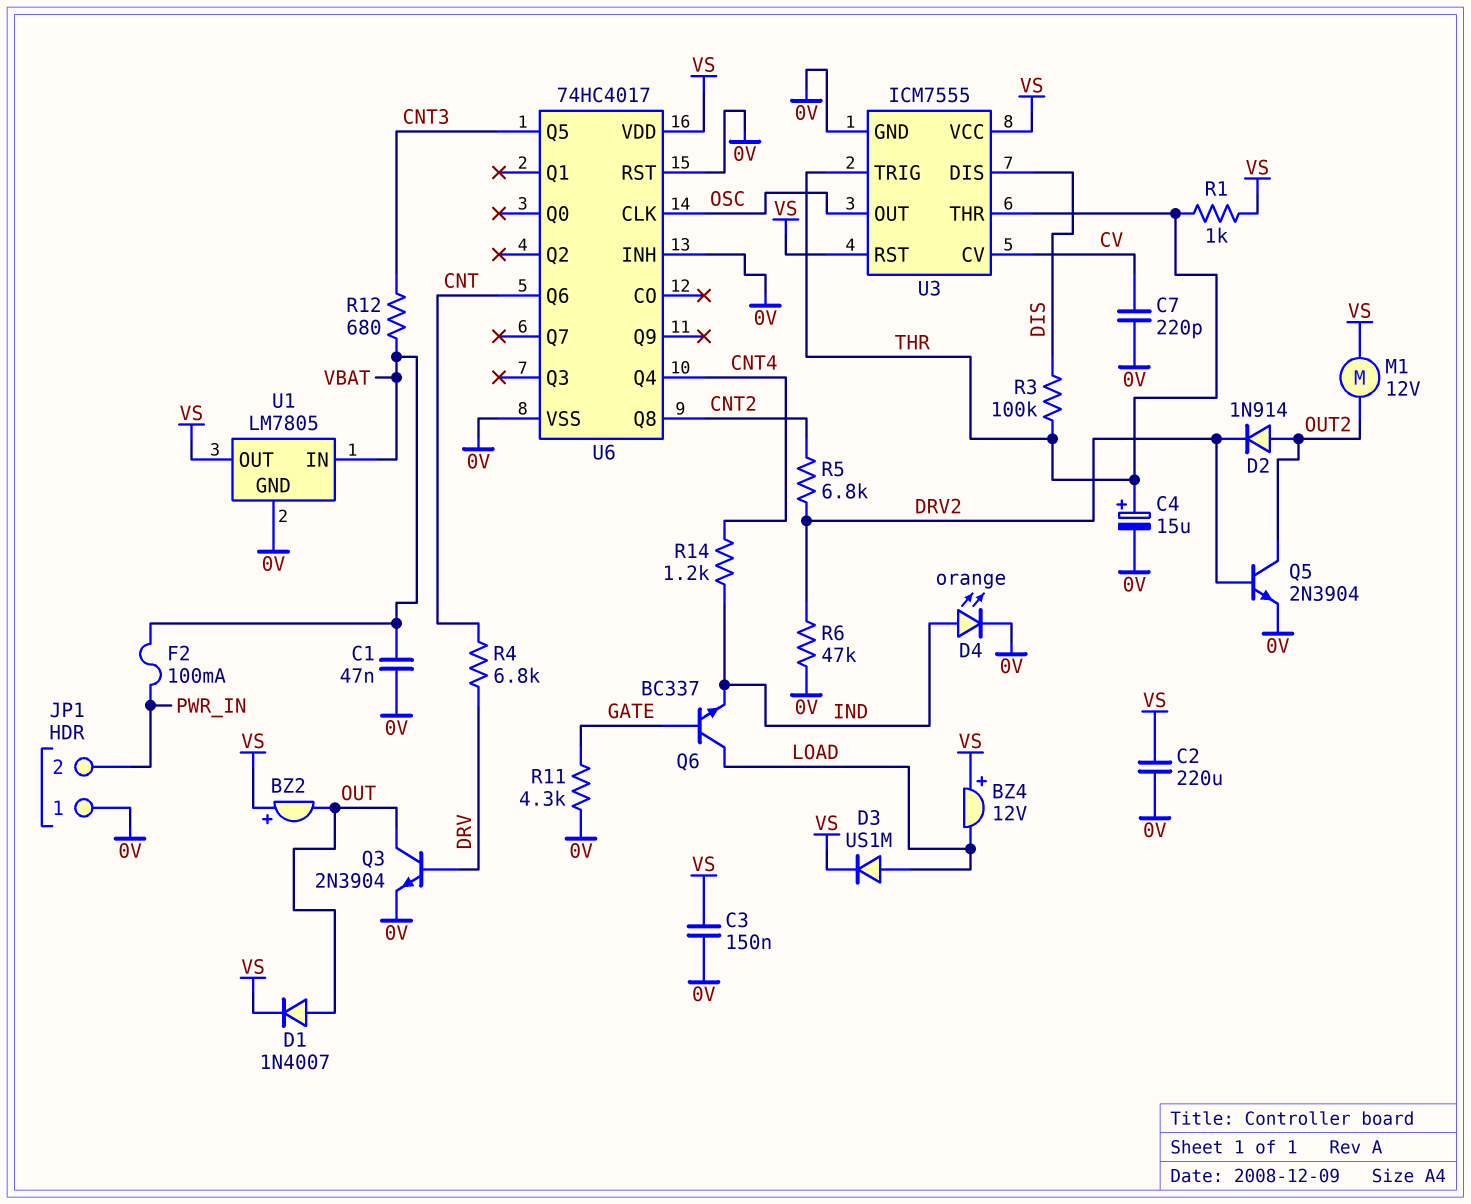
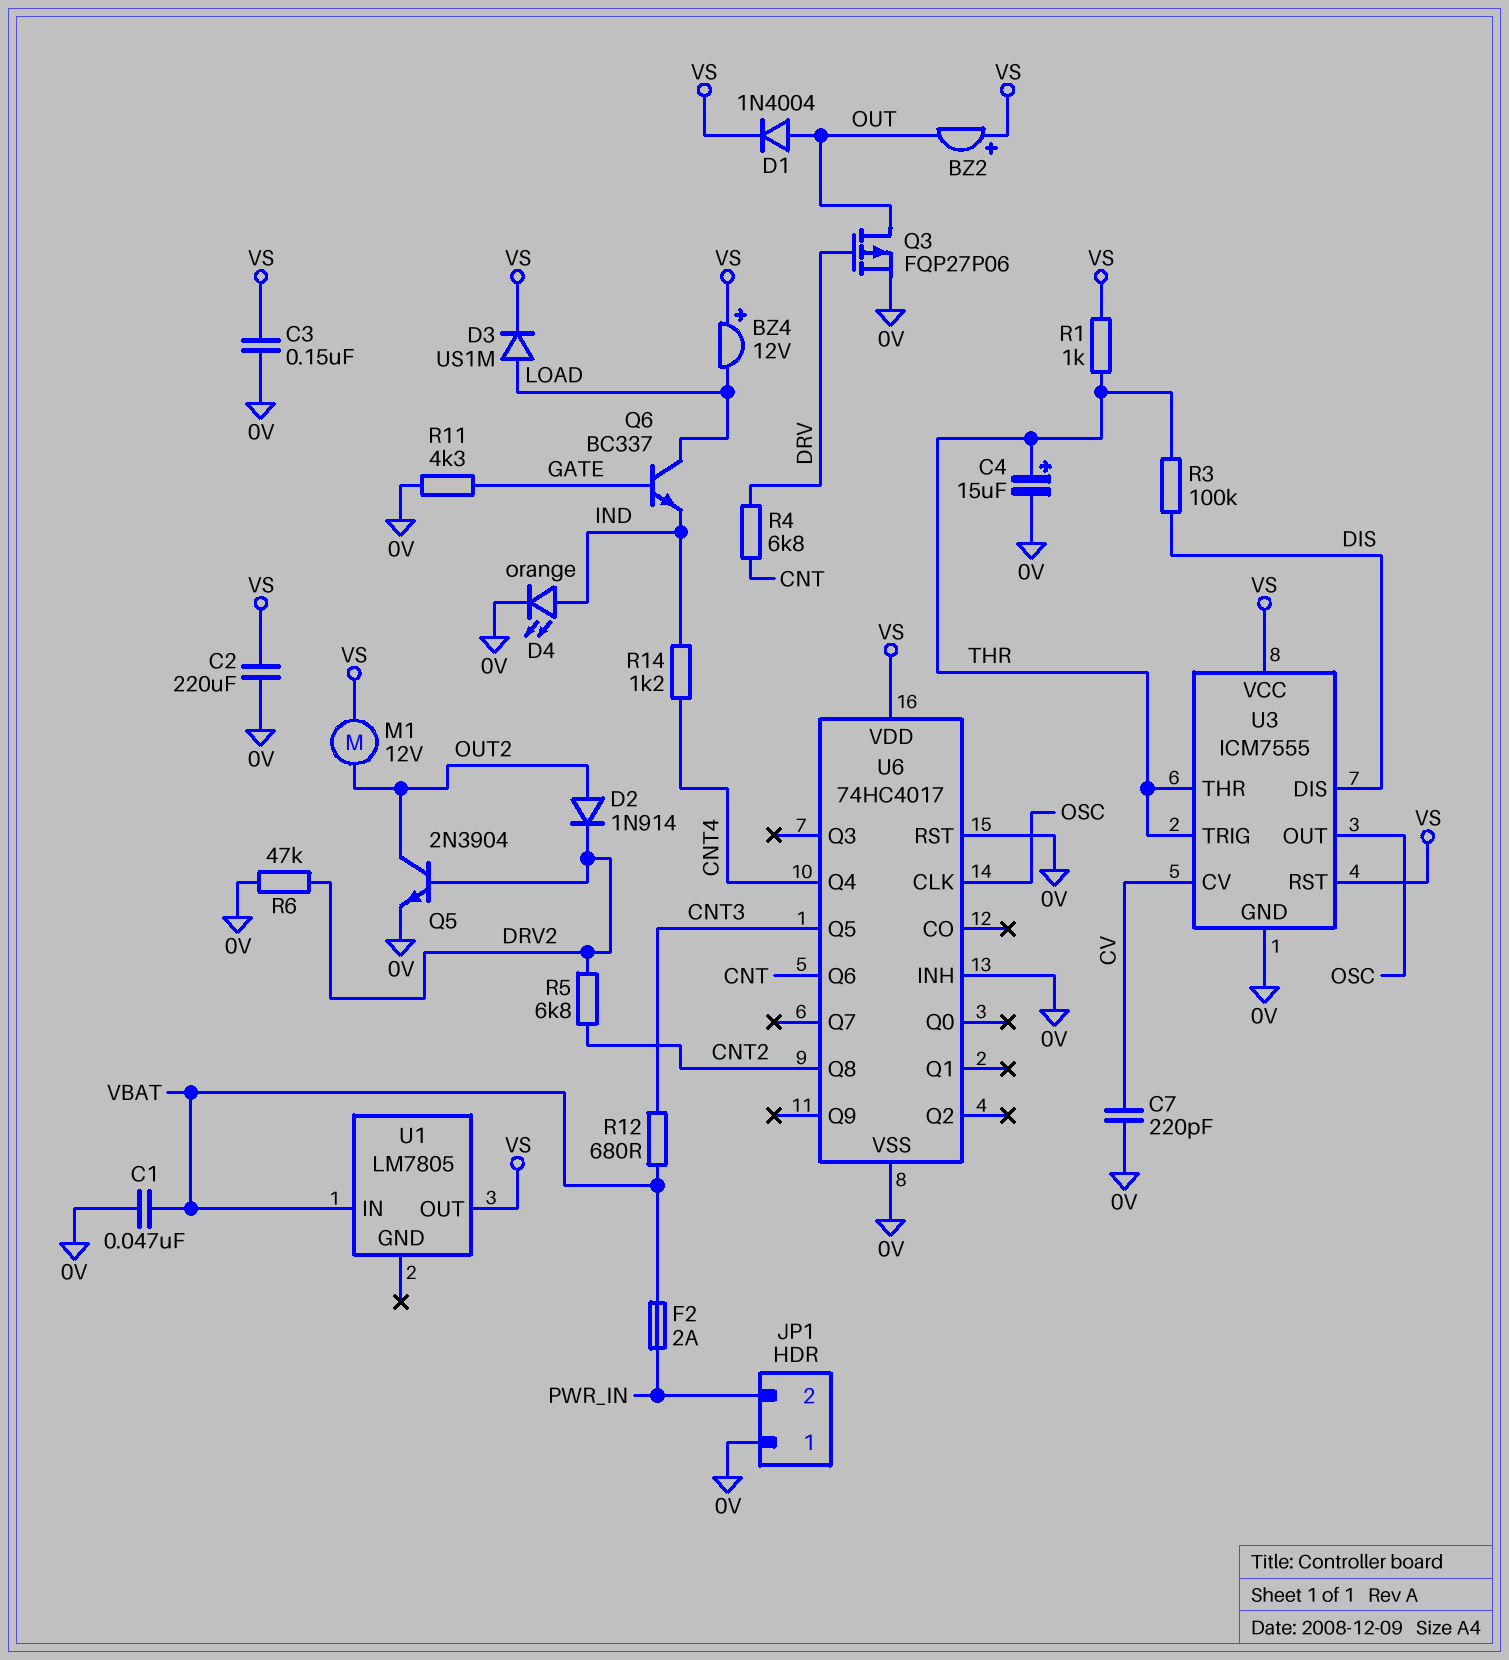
D1: diode 1N4007 (A OUT, K VS) -> diode 1N4004 (A OUT, K VS)
F2: 100mA (PWR_IN, VBAT) -> 2A (PWR_IN, VBAT)
Q3: NPN 2N3904 (B DRV, C OUT, E 0V) -> PMOS FQP27P06 (G DRV, D OUT, S 0V)
U1 pin GND: 0V -> none

